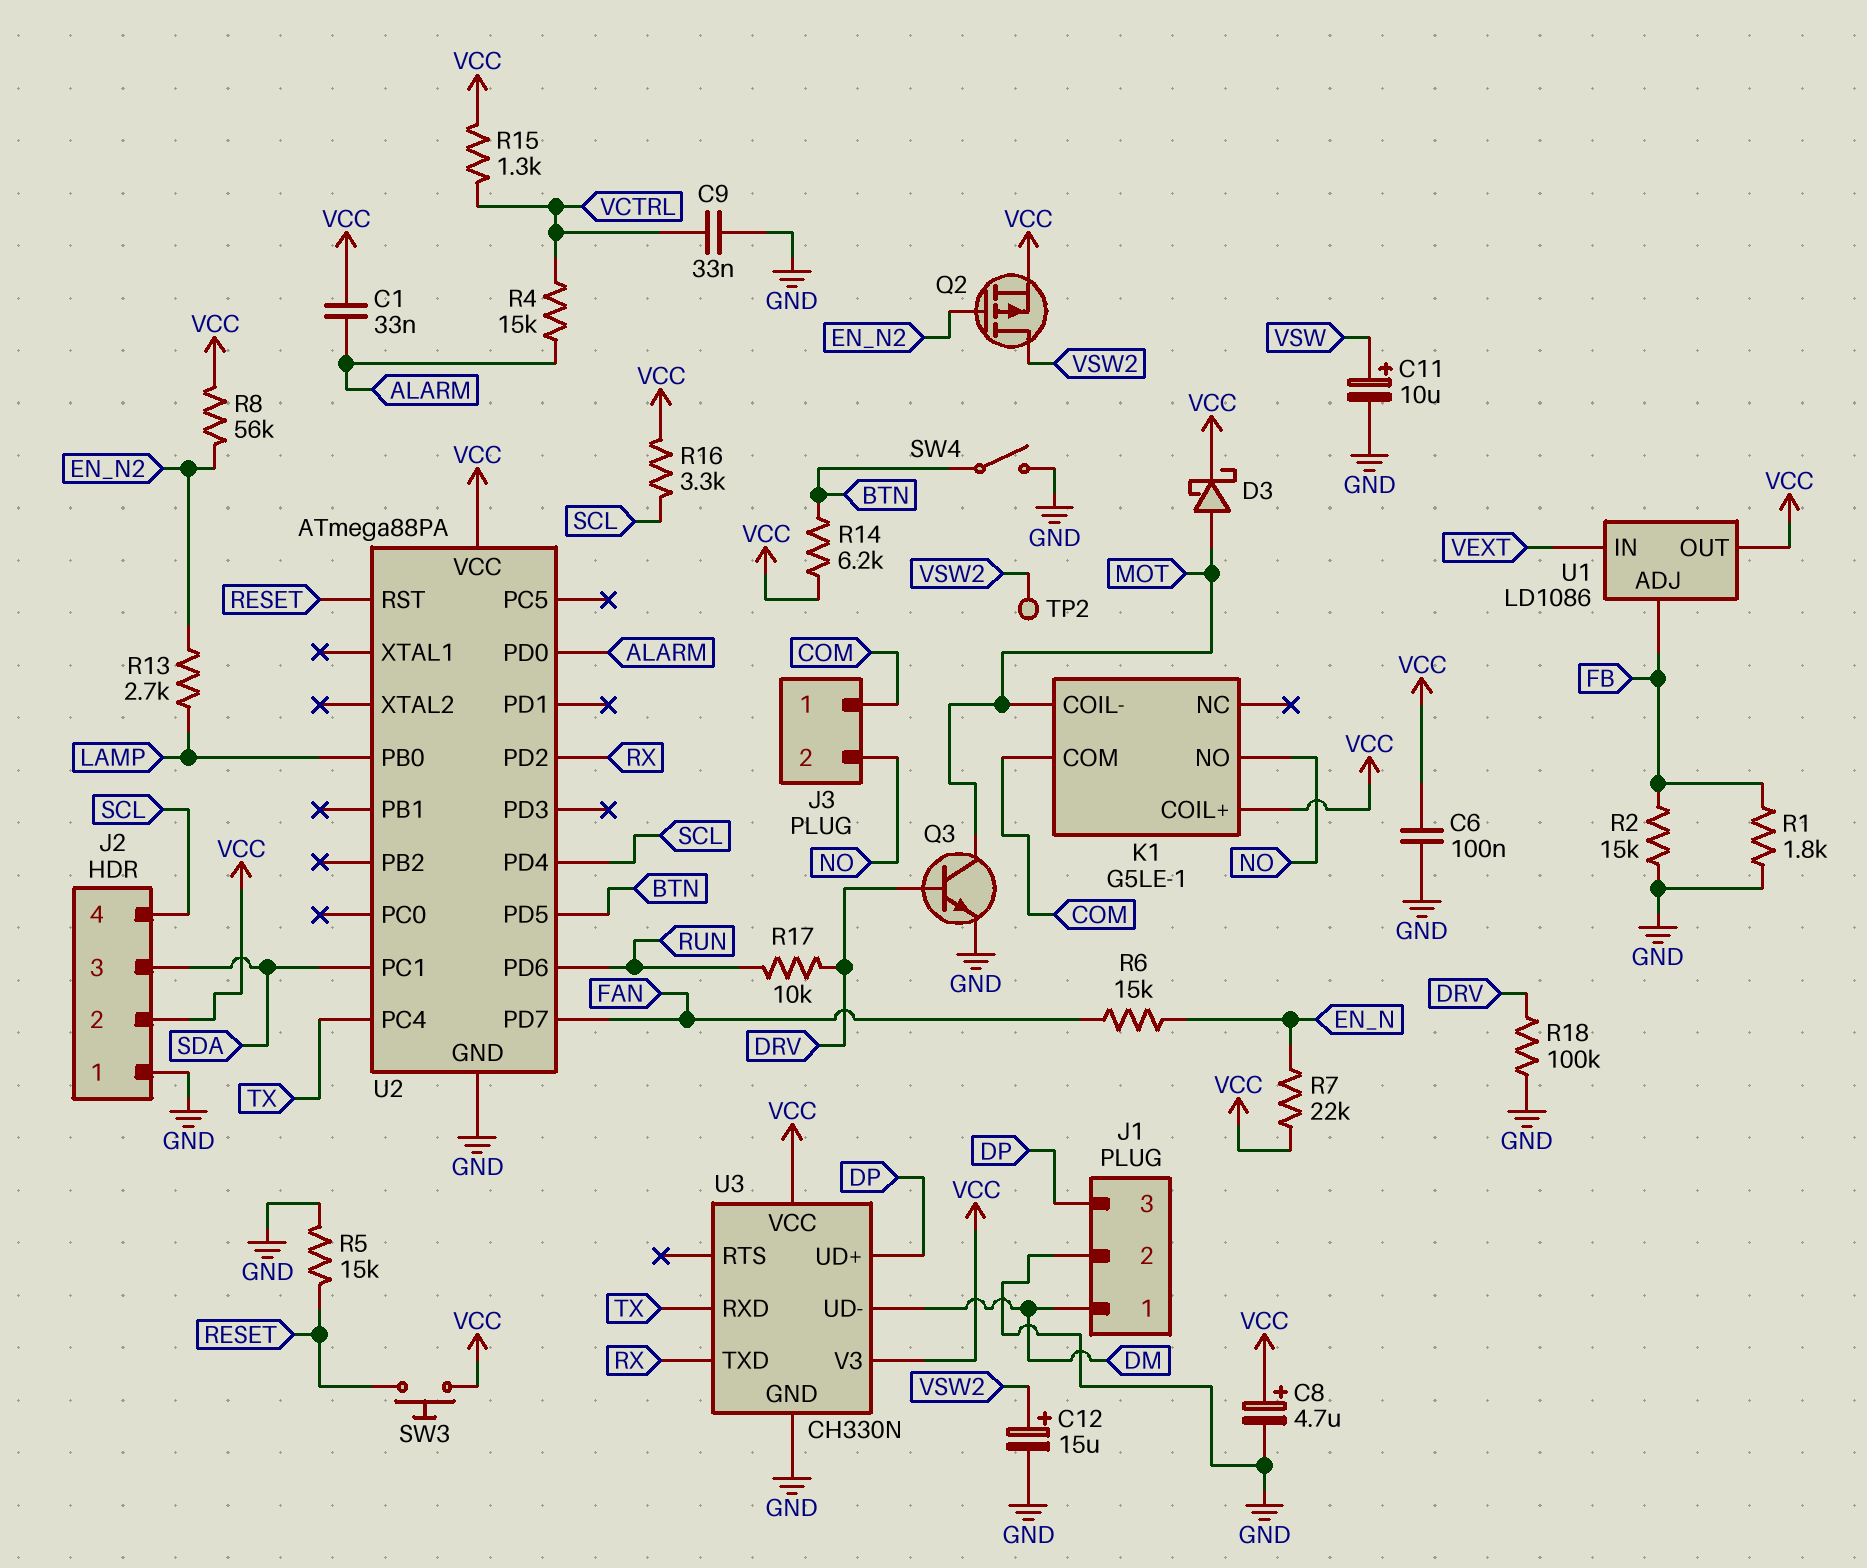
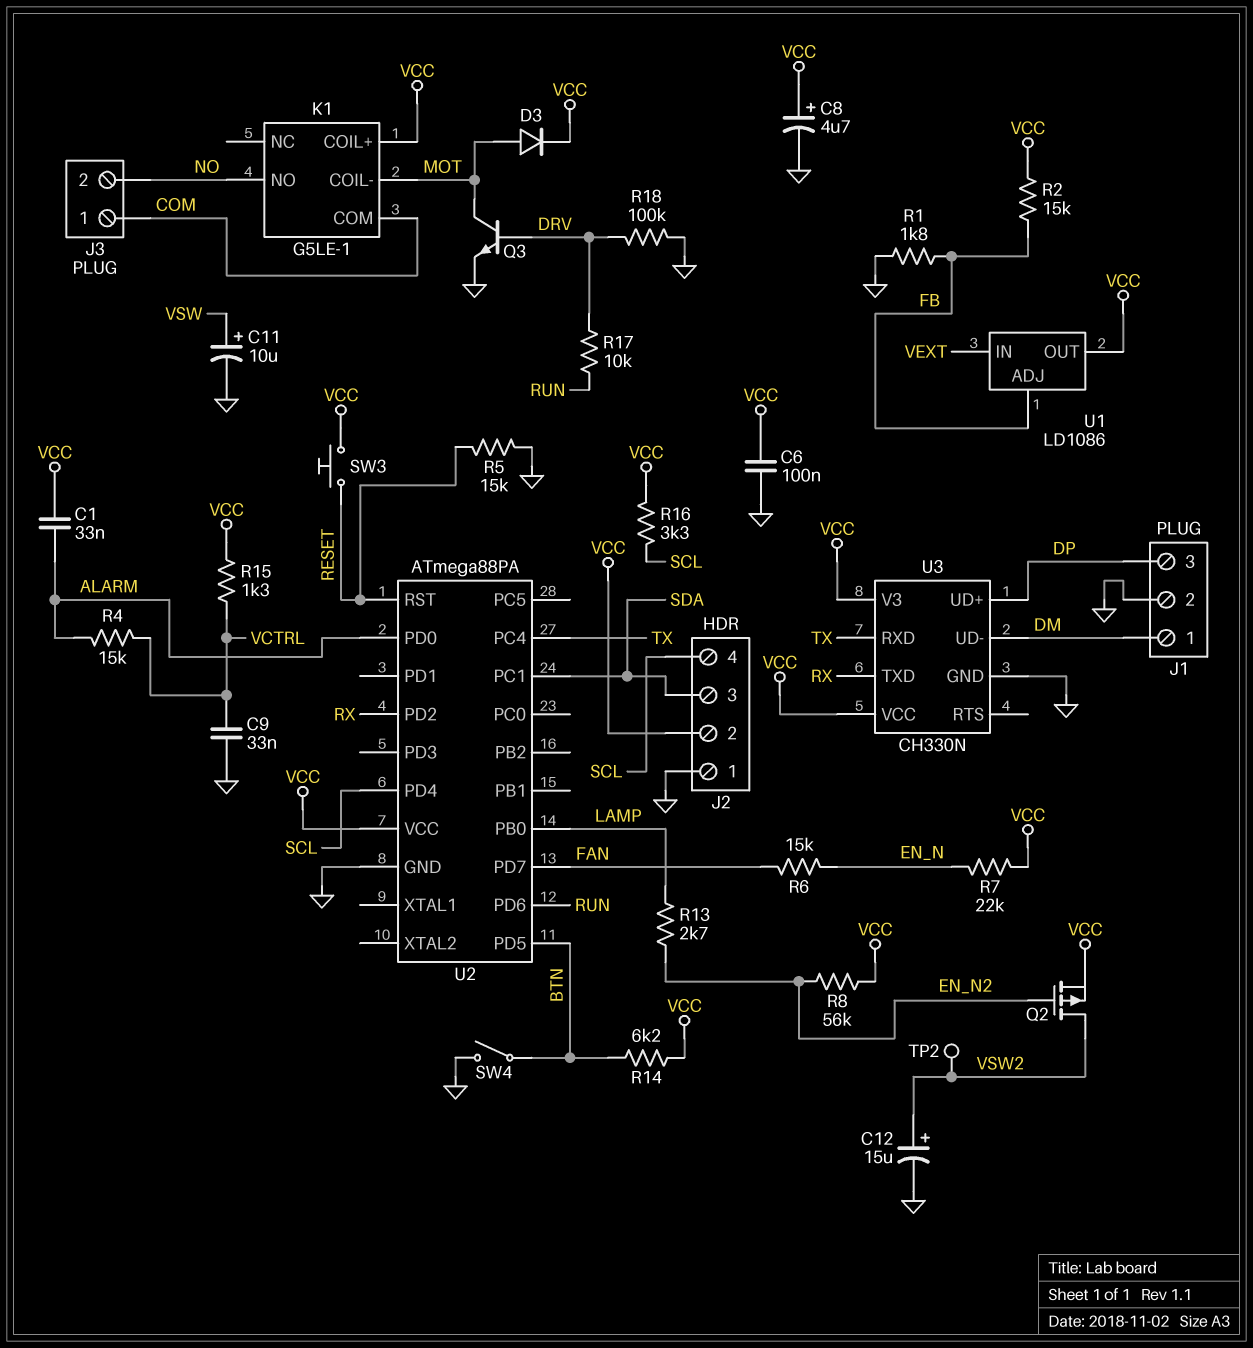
D3: schottky (A MOT, K VCC) -> diode (A MOT, K VCC)
R2: 15k (FB, GND) -> 15k (FB, VCC)

